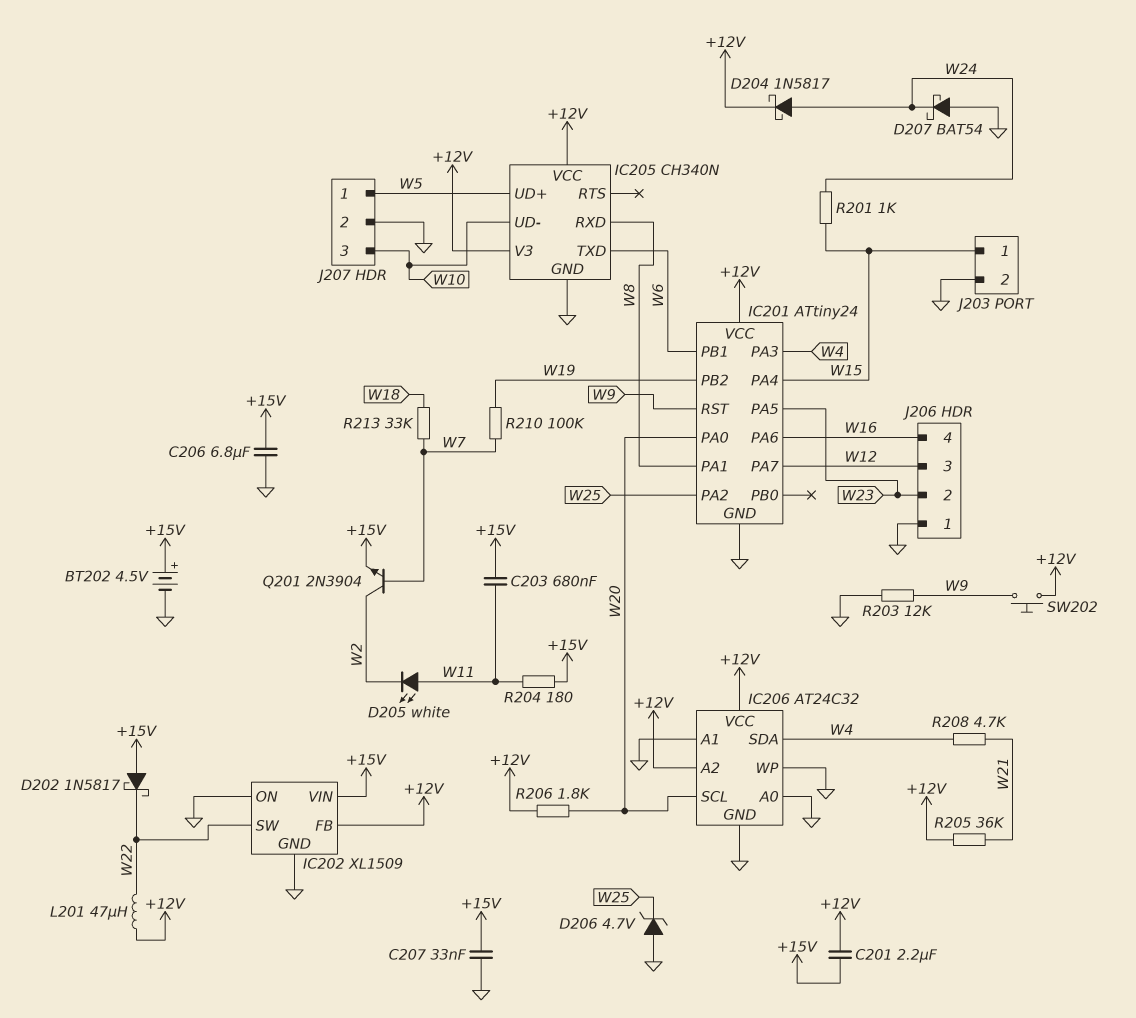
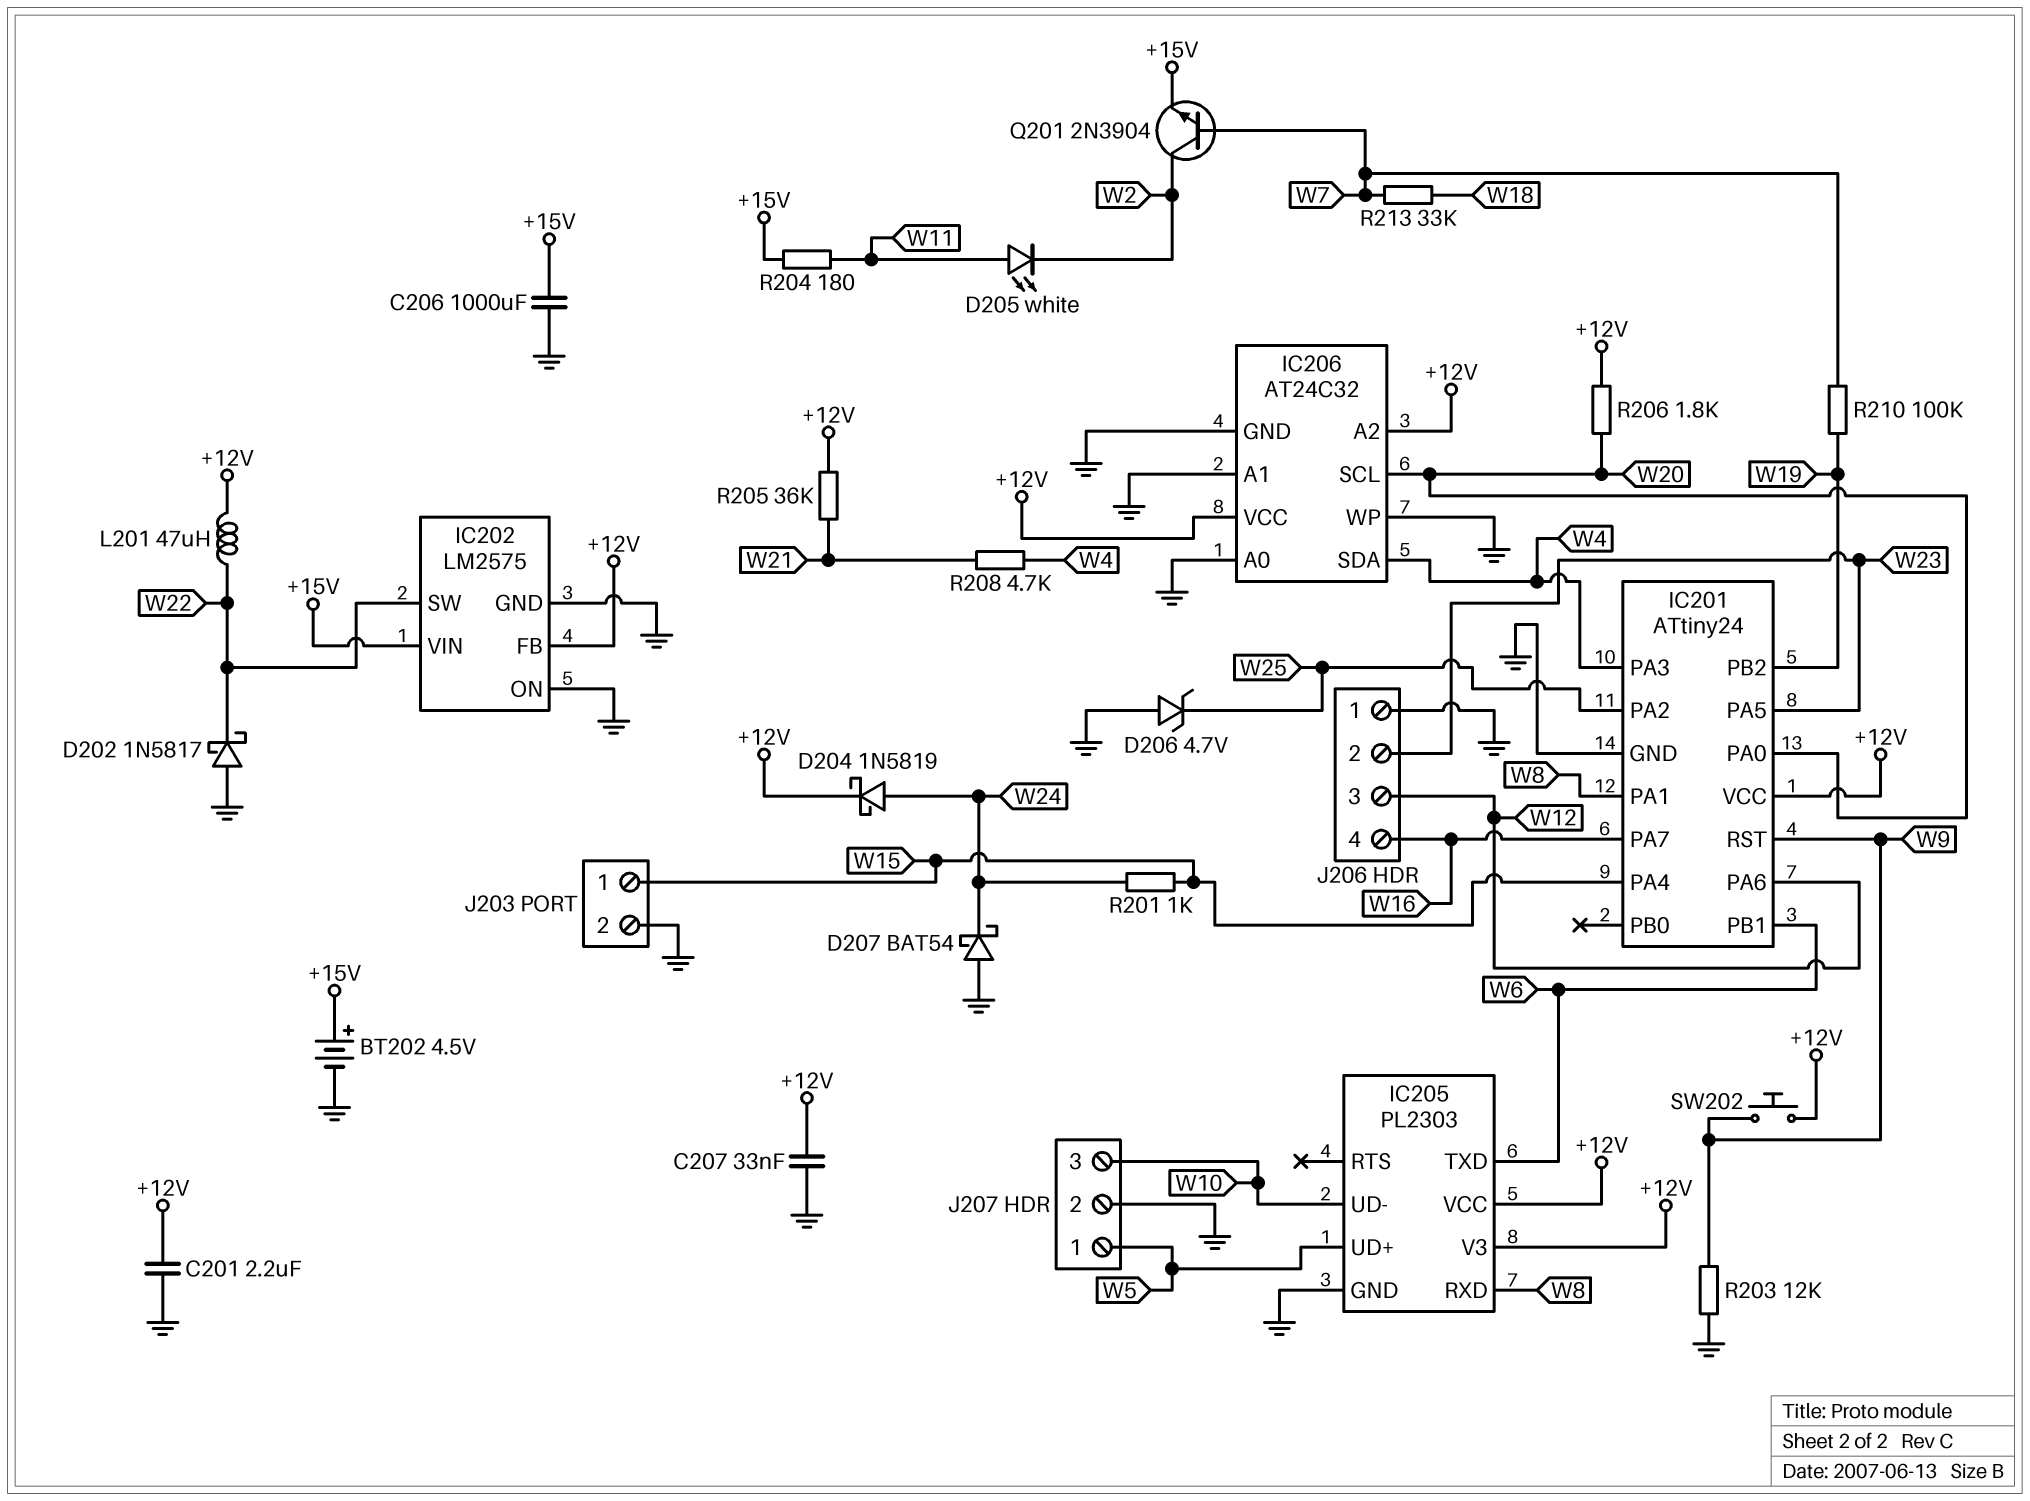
C201: 2.2uF (+12V, +15V) -> 2.2uF (+12V, GND)
C203: 680nF (+15V, W11) -> none
C206: 6.8uF (+15V, GND) -> 1000uF (+15V, GND)
C207: 33nF (+15V, GND) -> 33nF (+12V, GND)
D202: schottky 1N5817 (A +15V, K W22) -> schottky 1N5817 (A GND, K W22)
D204: schottky 1N5817 (A W24, K +12V) -> schottky 1N5819 (A W24, K +12V)
IC201 pin PA6: W16 -> W12
IC201 pin PA7: W12 -> W16
IC202: XL1509 -> LM2575
IC205: CH340N -> PL2303

